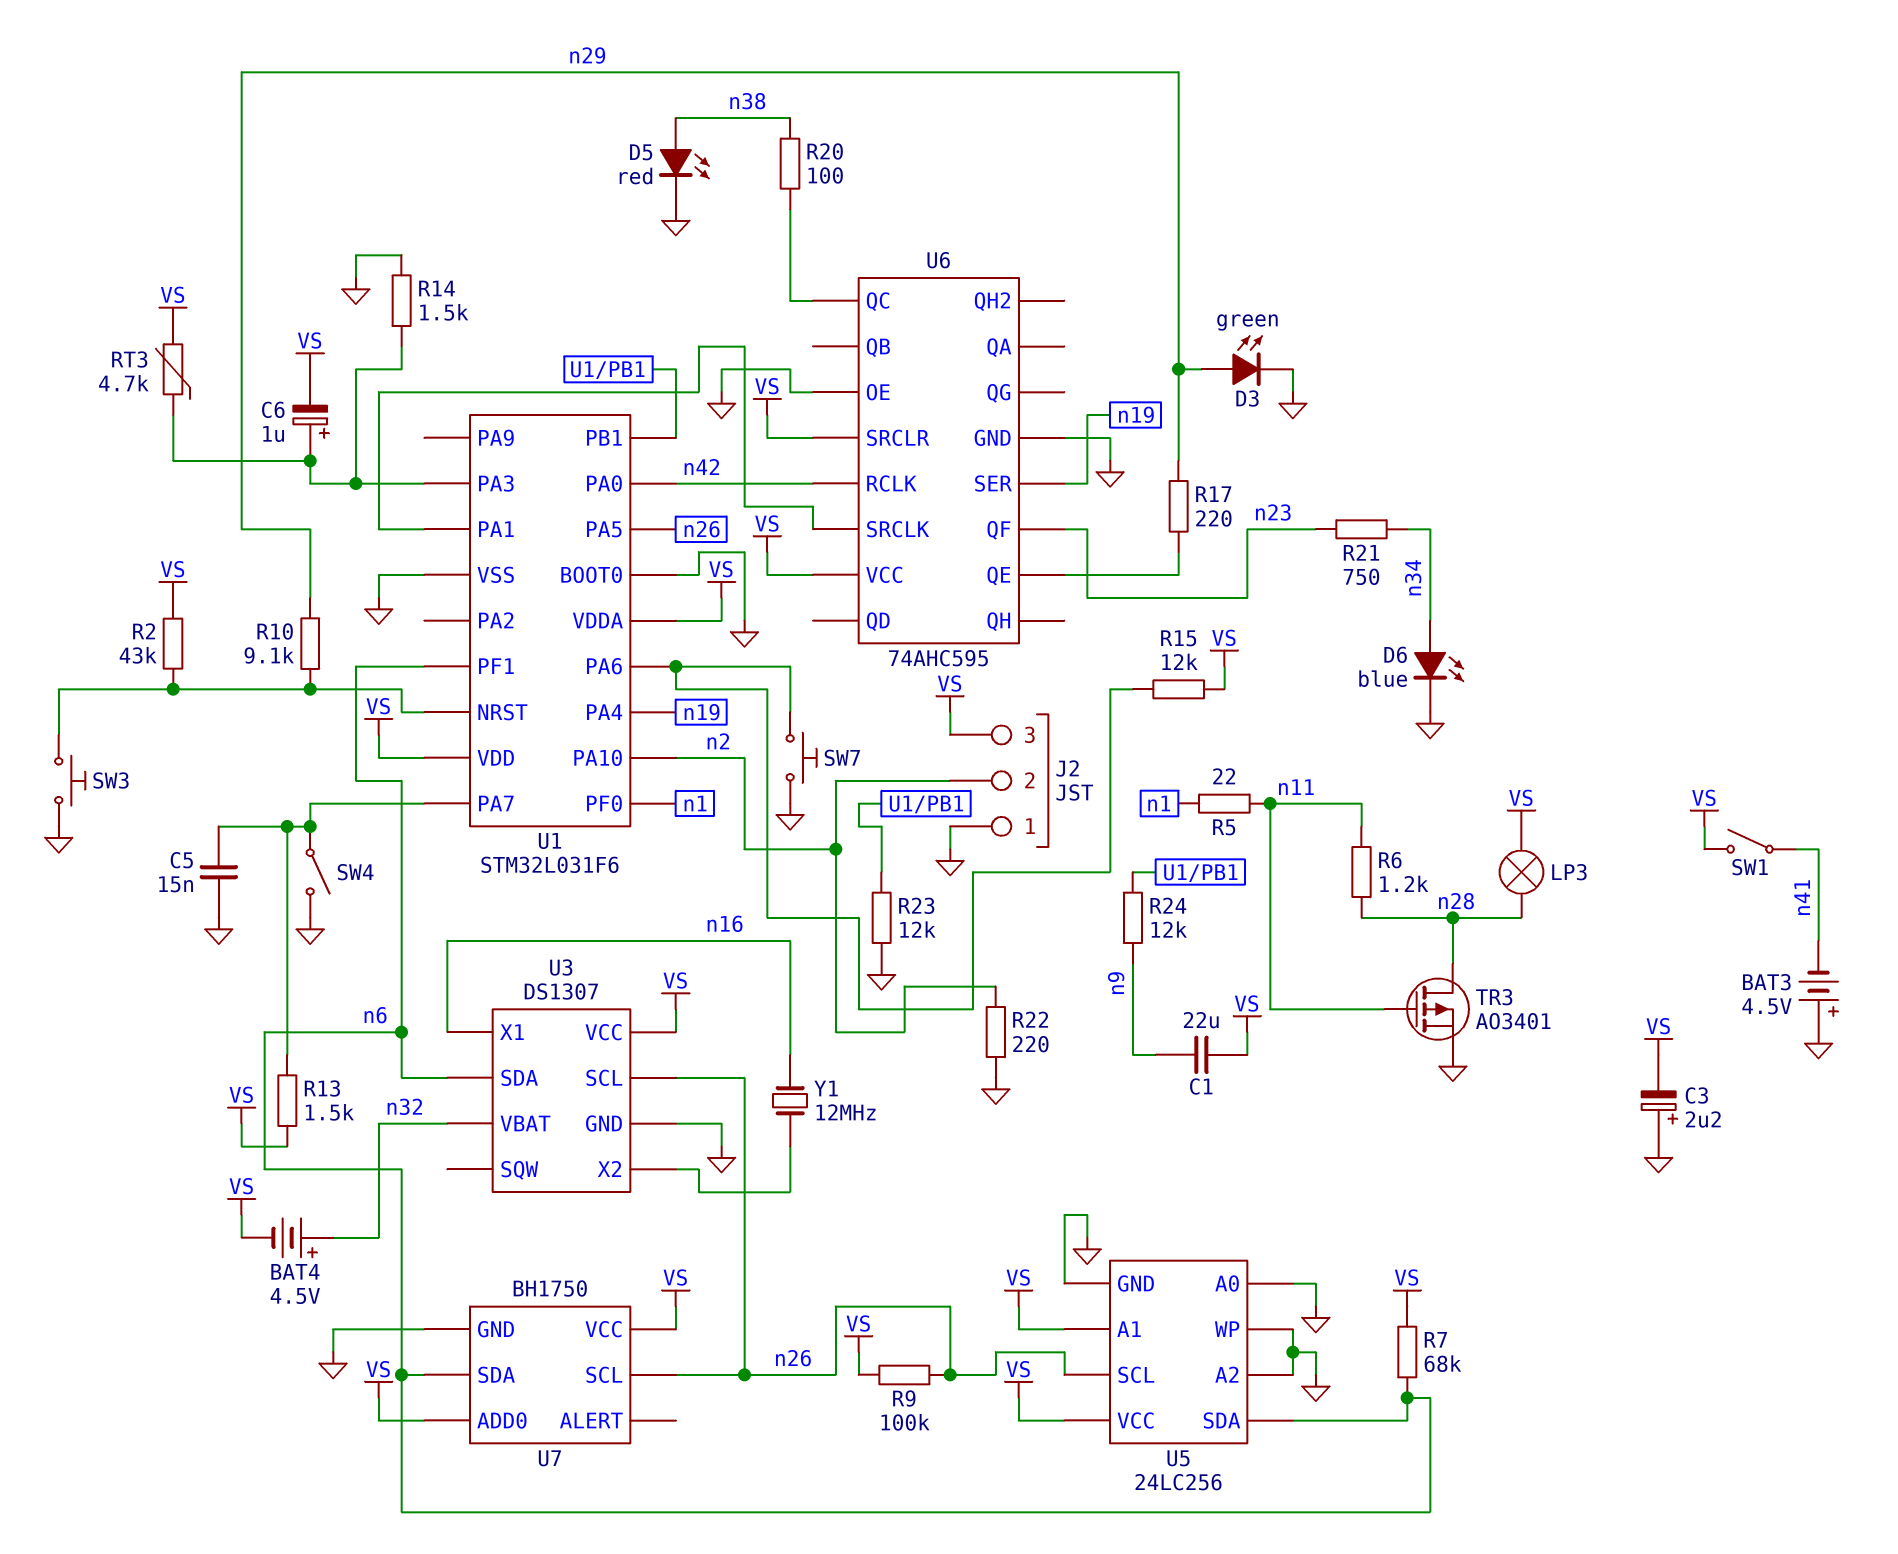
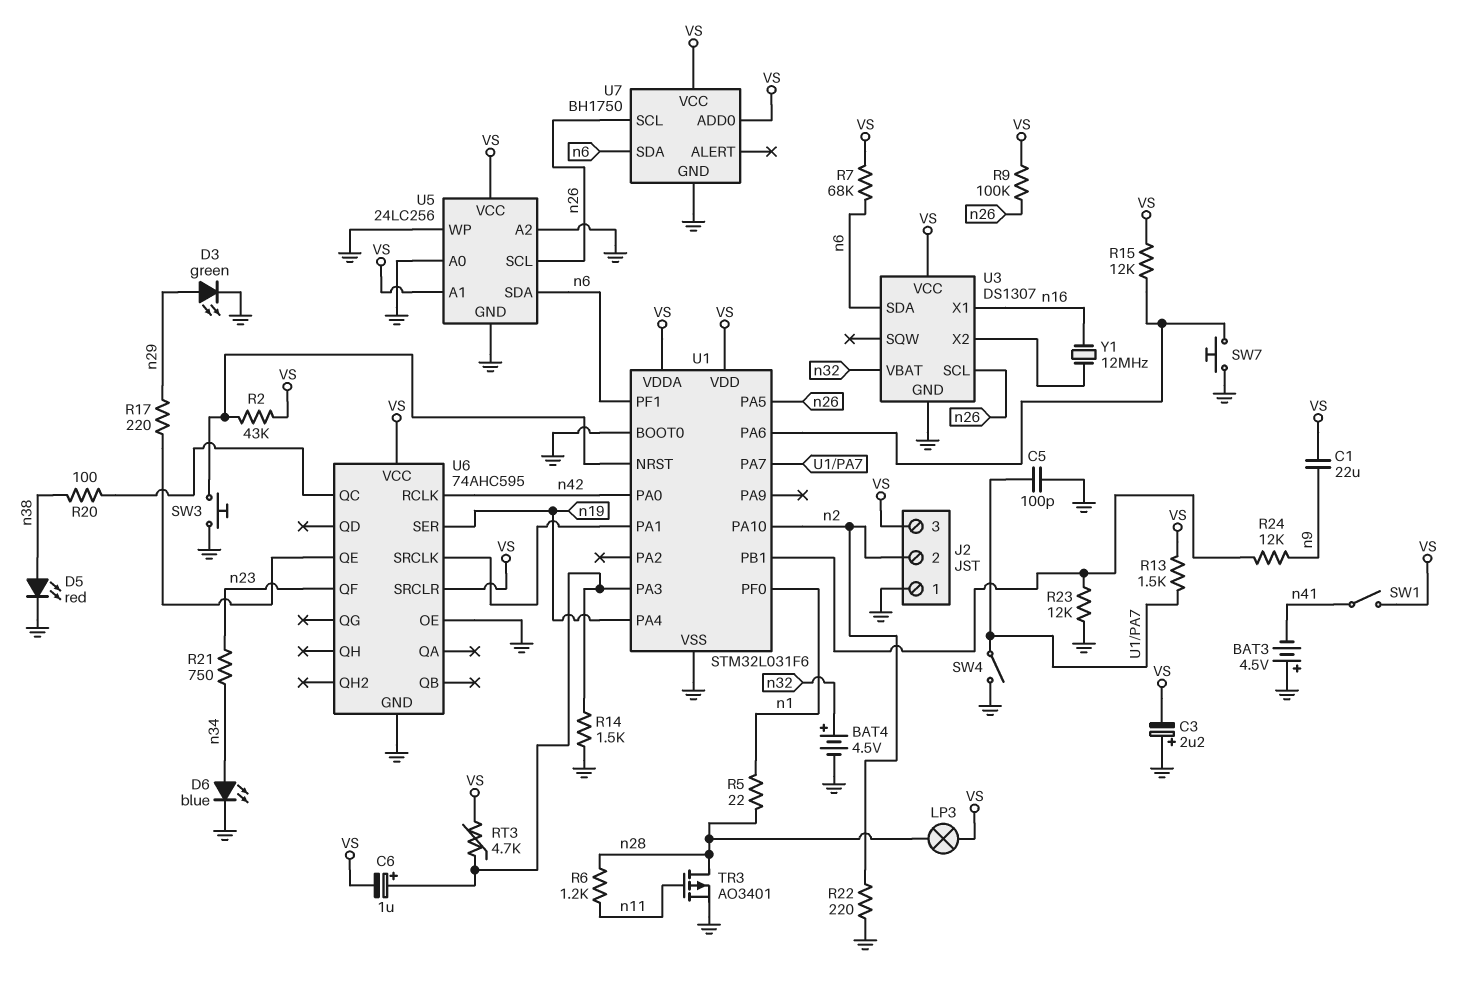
BAT4: 4.5V (plus n32, minus VS) -> 4.5V (plus n32, minus GND)
C5: 15nF (GND, U1/PA7) -> 100pF (GND, U1/PA7)
R5: 22 (n1, n11) -> 22 (n1, n28)
R10: 9.1k (U1/NRST, n29) -> none

